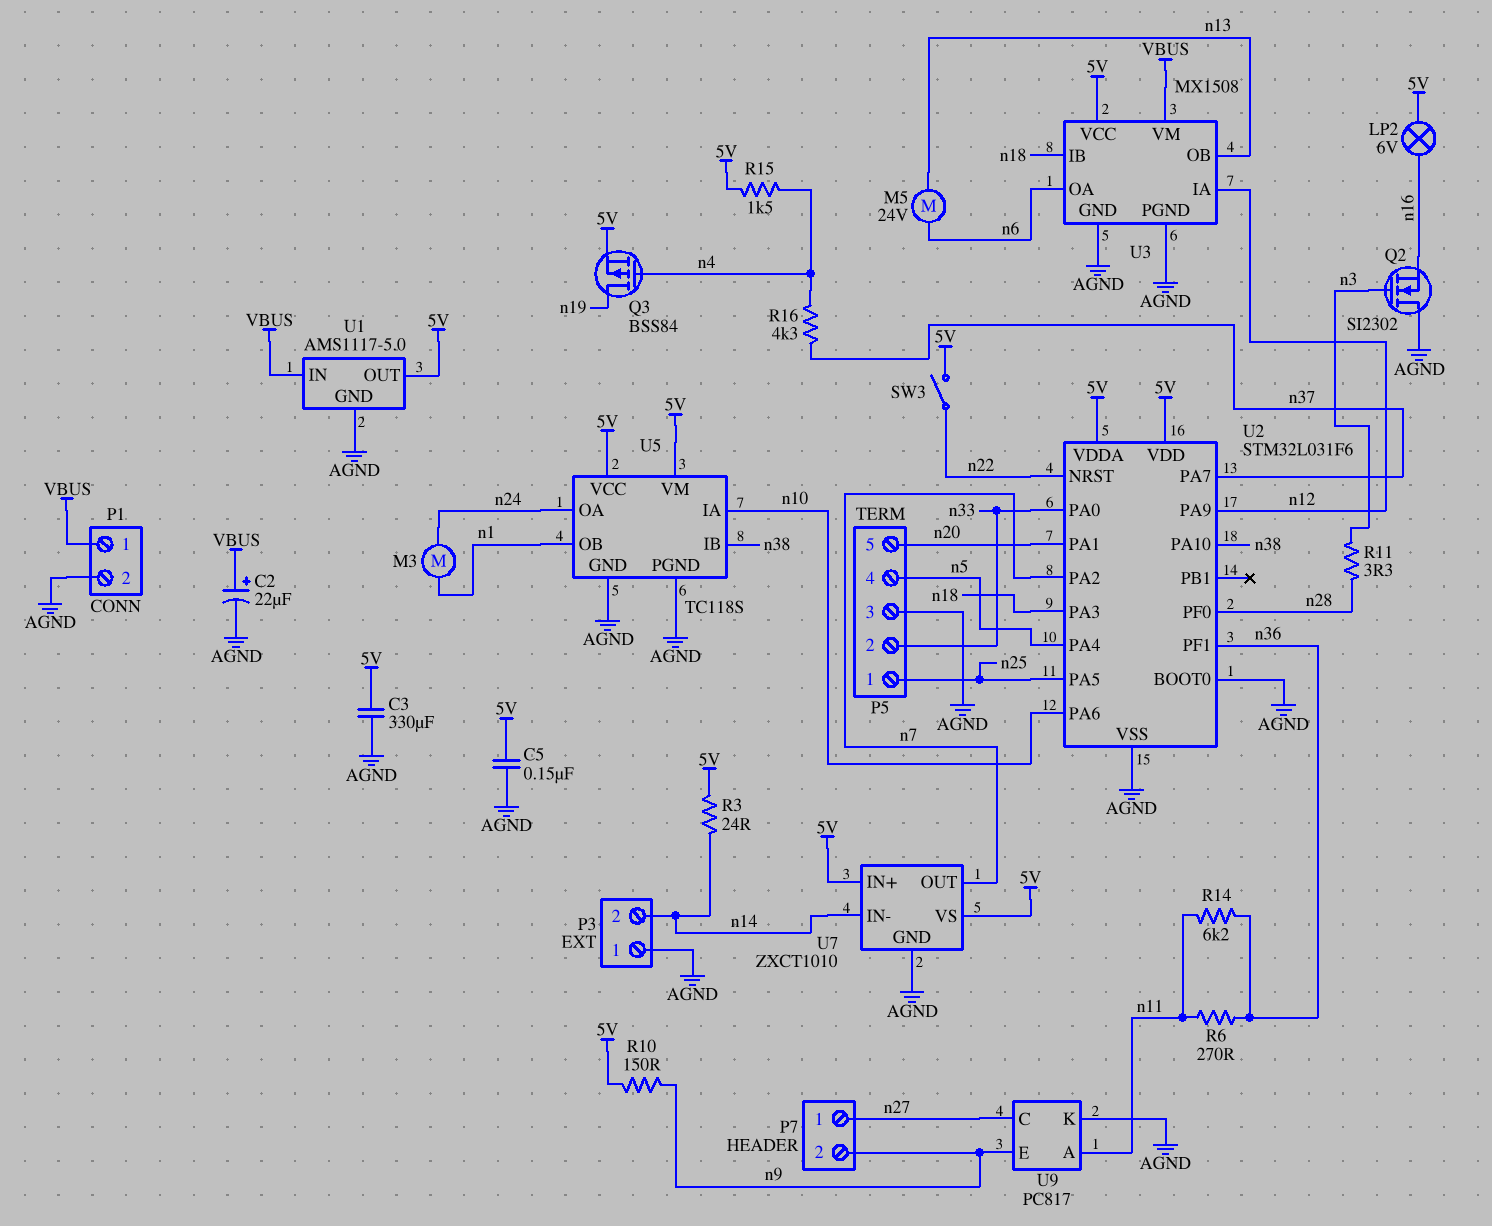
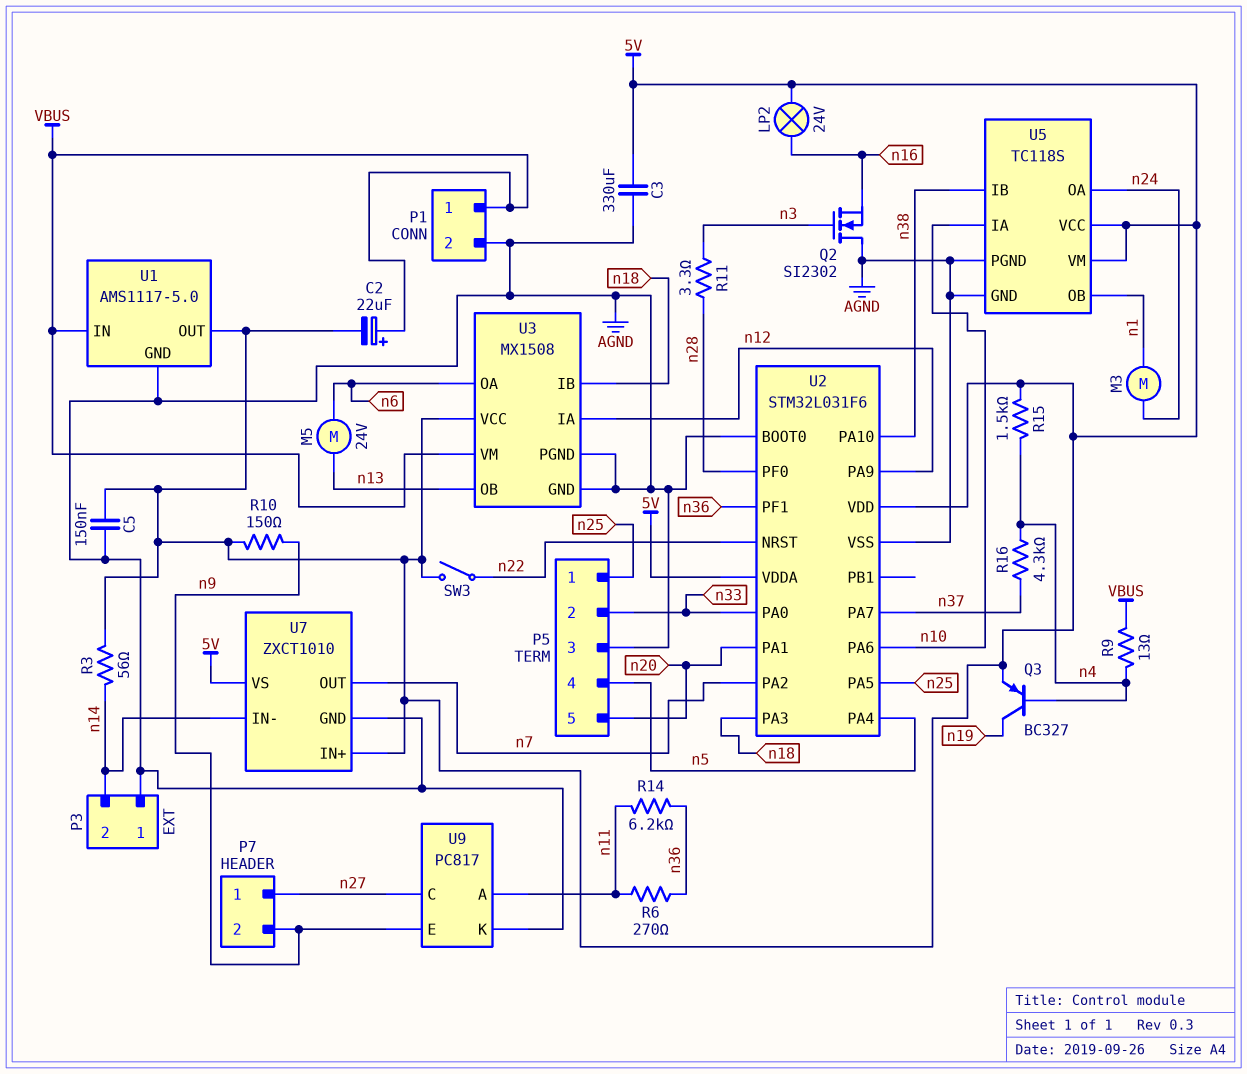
C2: 22uF (plus VBUS, minus AGND) -> 22uF (plus VBUS, minus 5V)
LP2: lamp 6V (5V, n16) -> lamp 24V (5V, n16)
Q3: PMOS BSS84 (G n4, D n19, S 5V) -> PNP BC327 (B n4, C n19, E 5V)
R3: 24 (5V, n14) -> 56 (5V, n14)
R9: none -> 13 (VBUS, n4)

